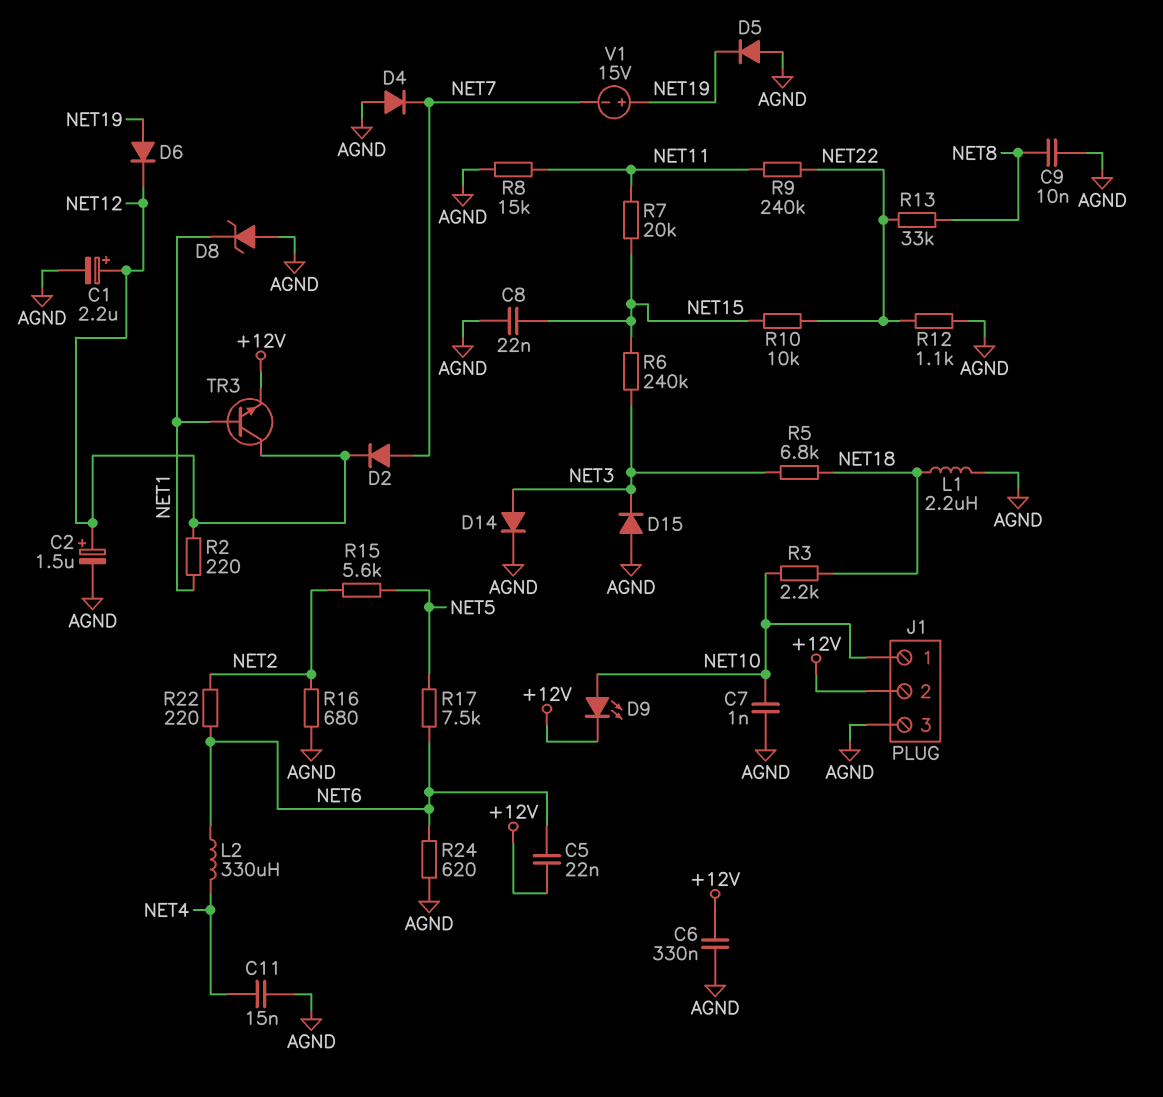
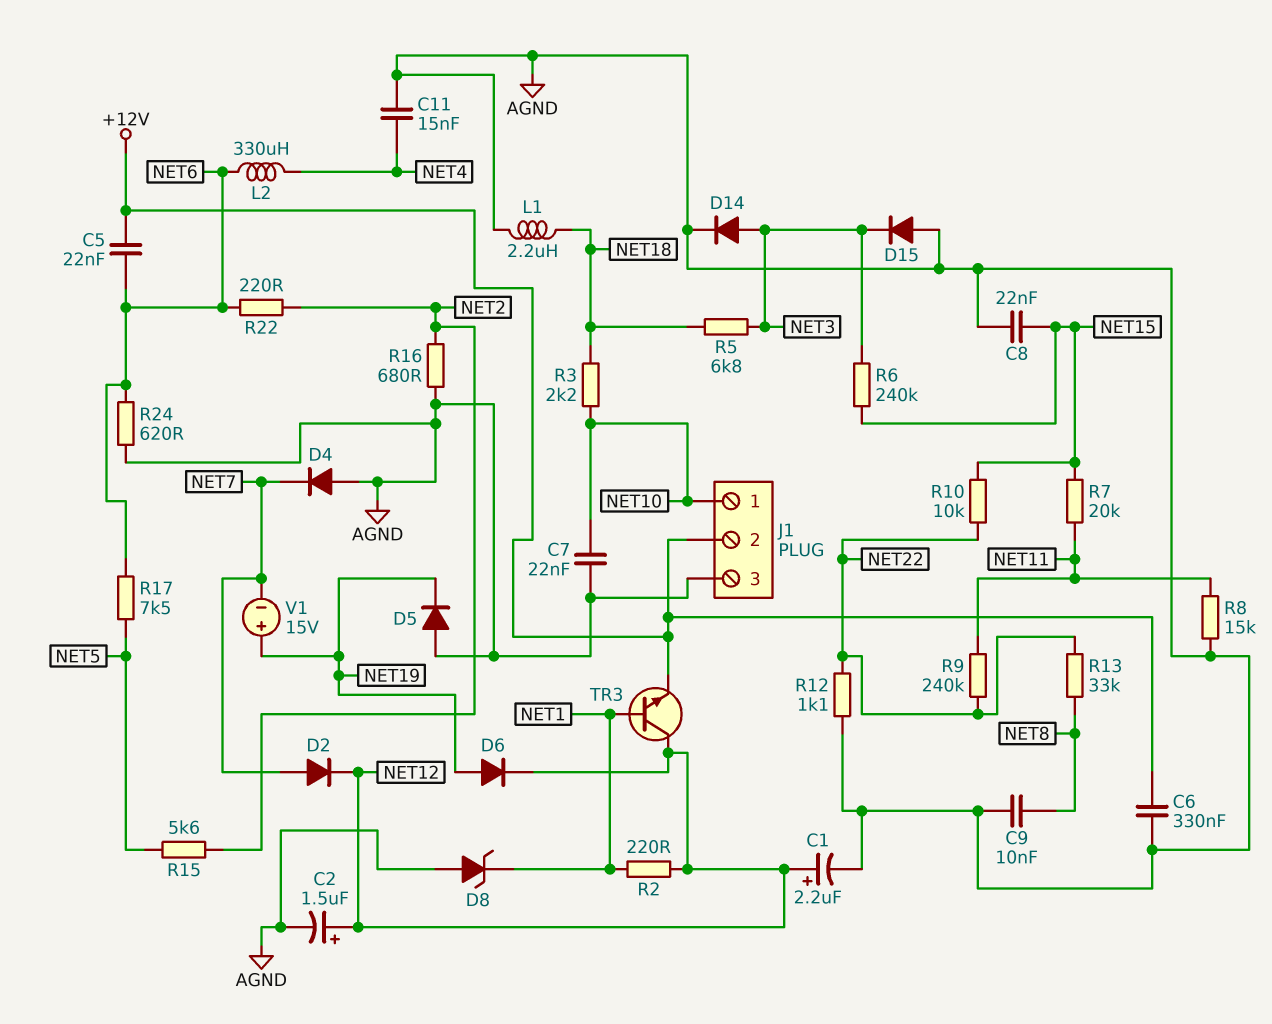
C7: 1nF (AGND, NET10) -> 22nF (AGND, NET10)
D9: LED (A NET10, K +12V) -> none

